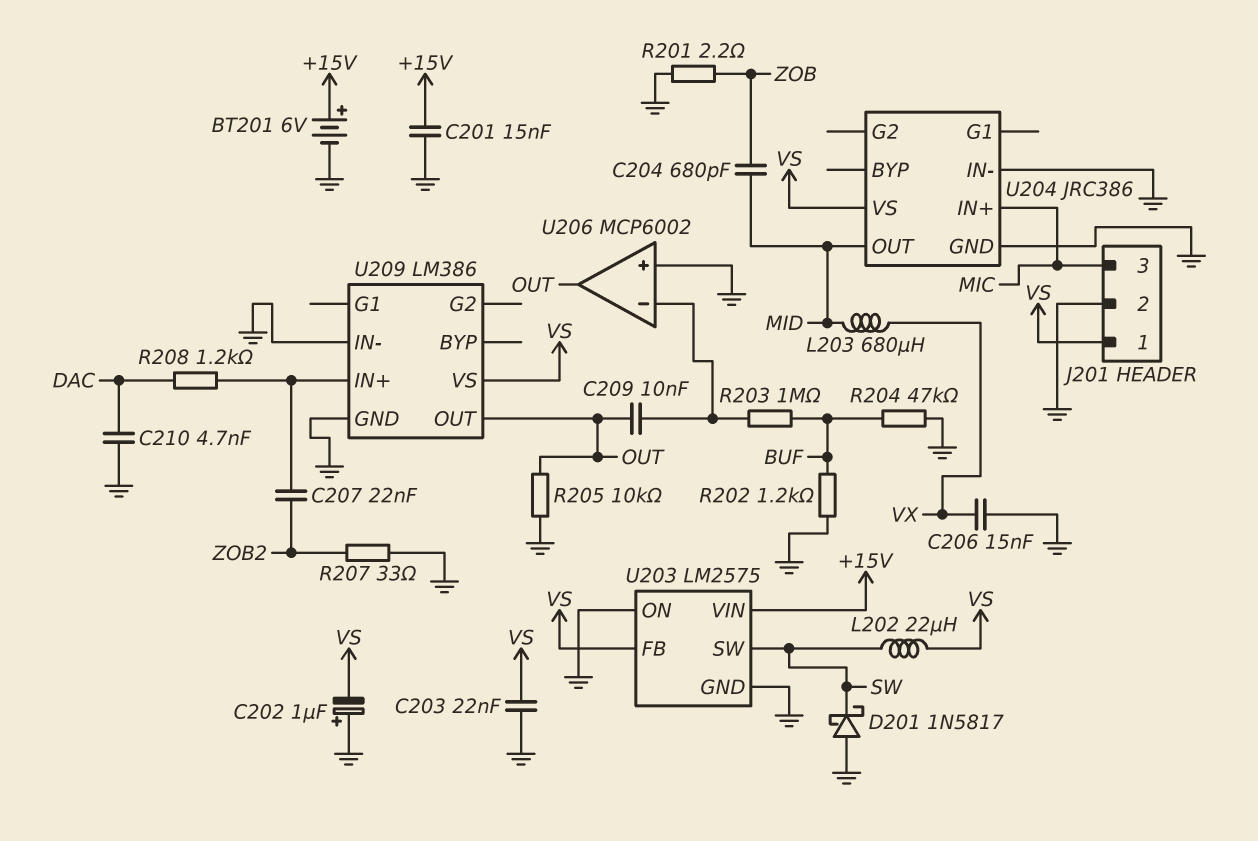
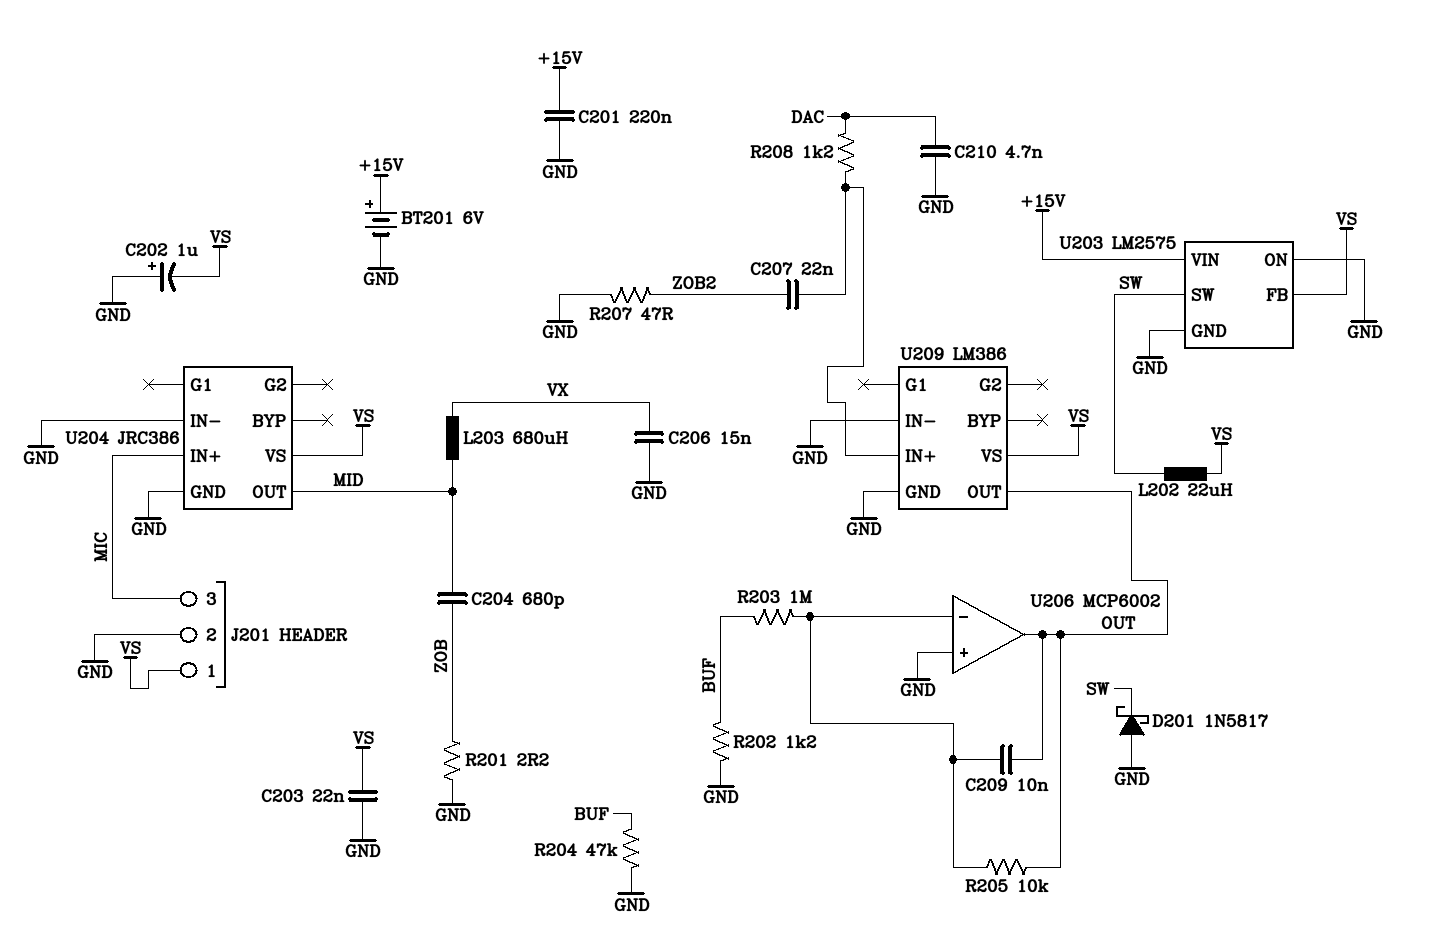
C201: 15nF (+15V, GND) -> 220nF (+15V, GND)
R205: 10k (GND, OUT) -> 10k (OUT, U206/in-)
R207: 33 (GND, ZOB2) -> 47 (GND, ZOB2)

